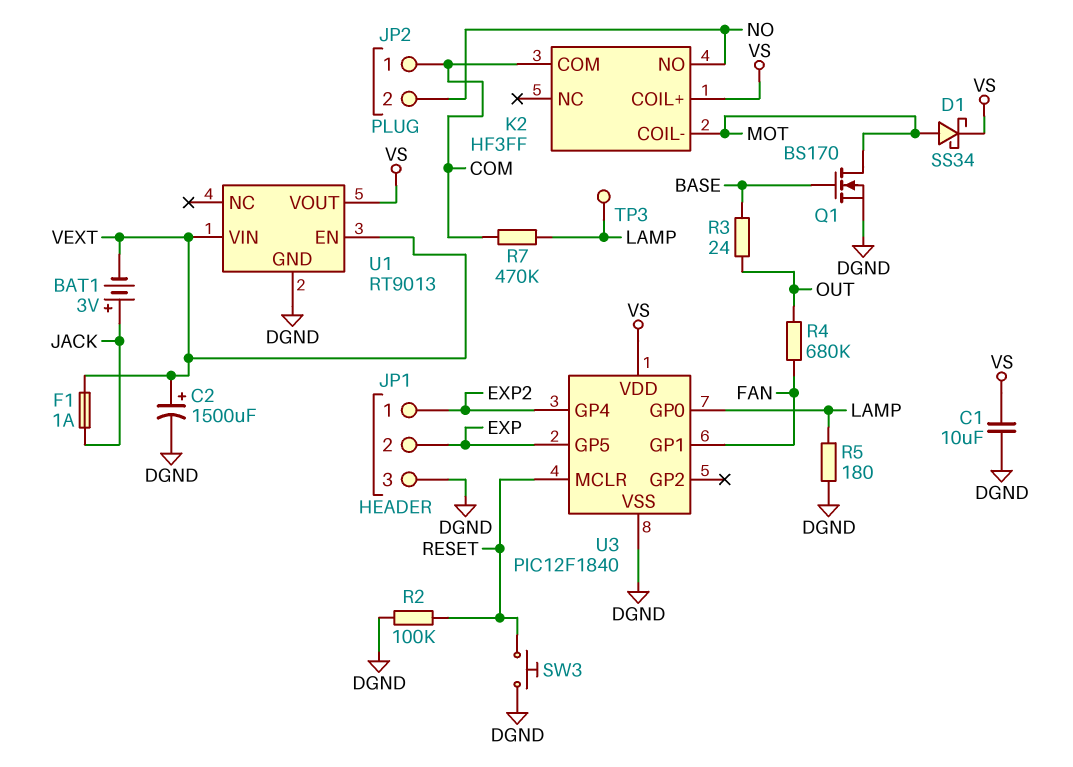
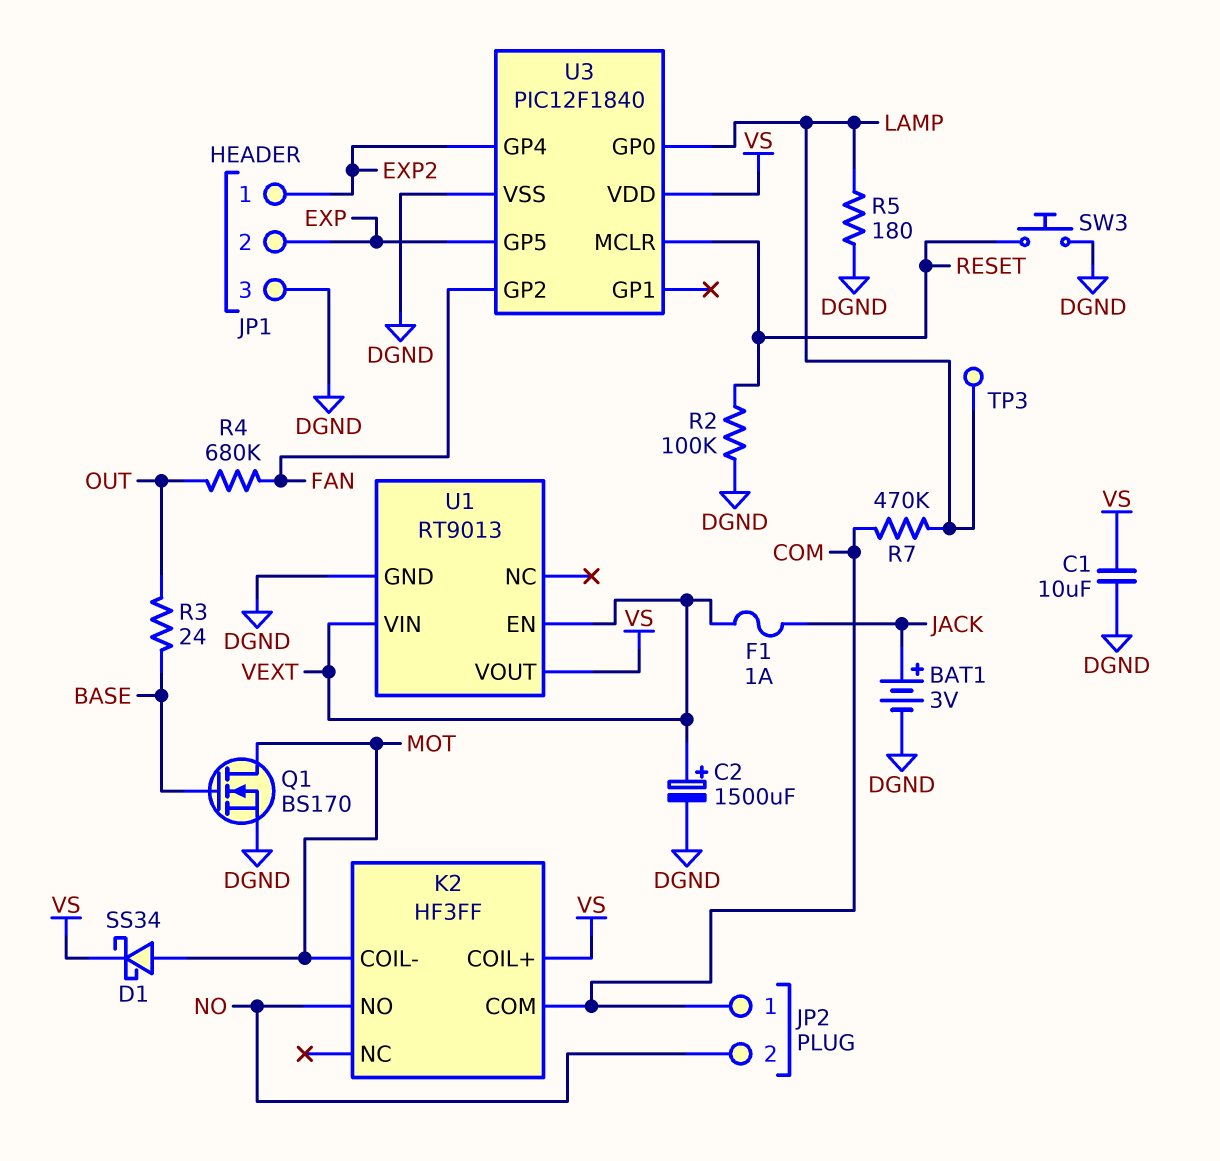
BAT1: 3V (plus JACK, minus VEXT) -> 3V (plus JACK, minus DGND)
U3 pin GP1: FAN -> none
U3 pin GP2: none -> FAN

